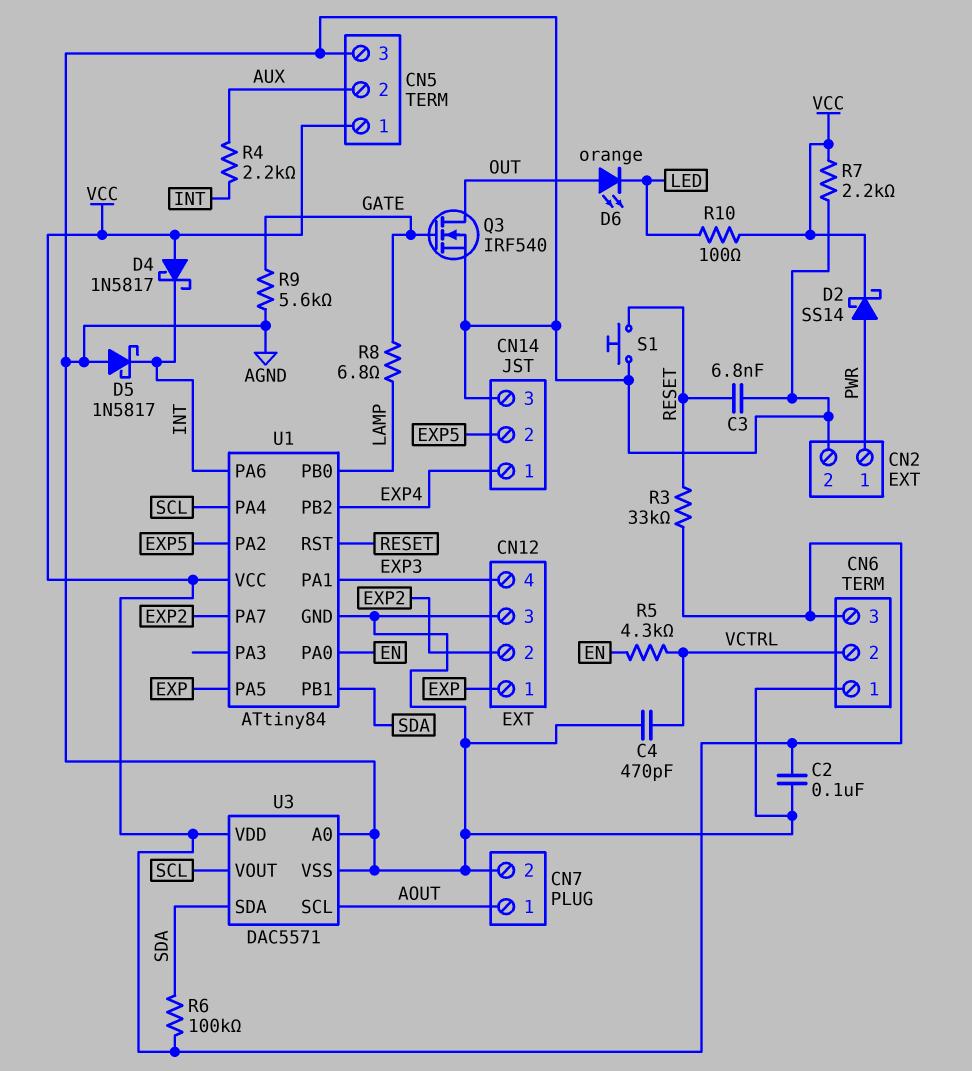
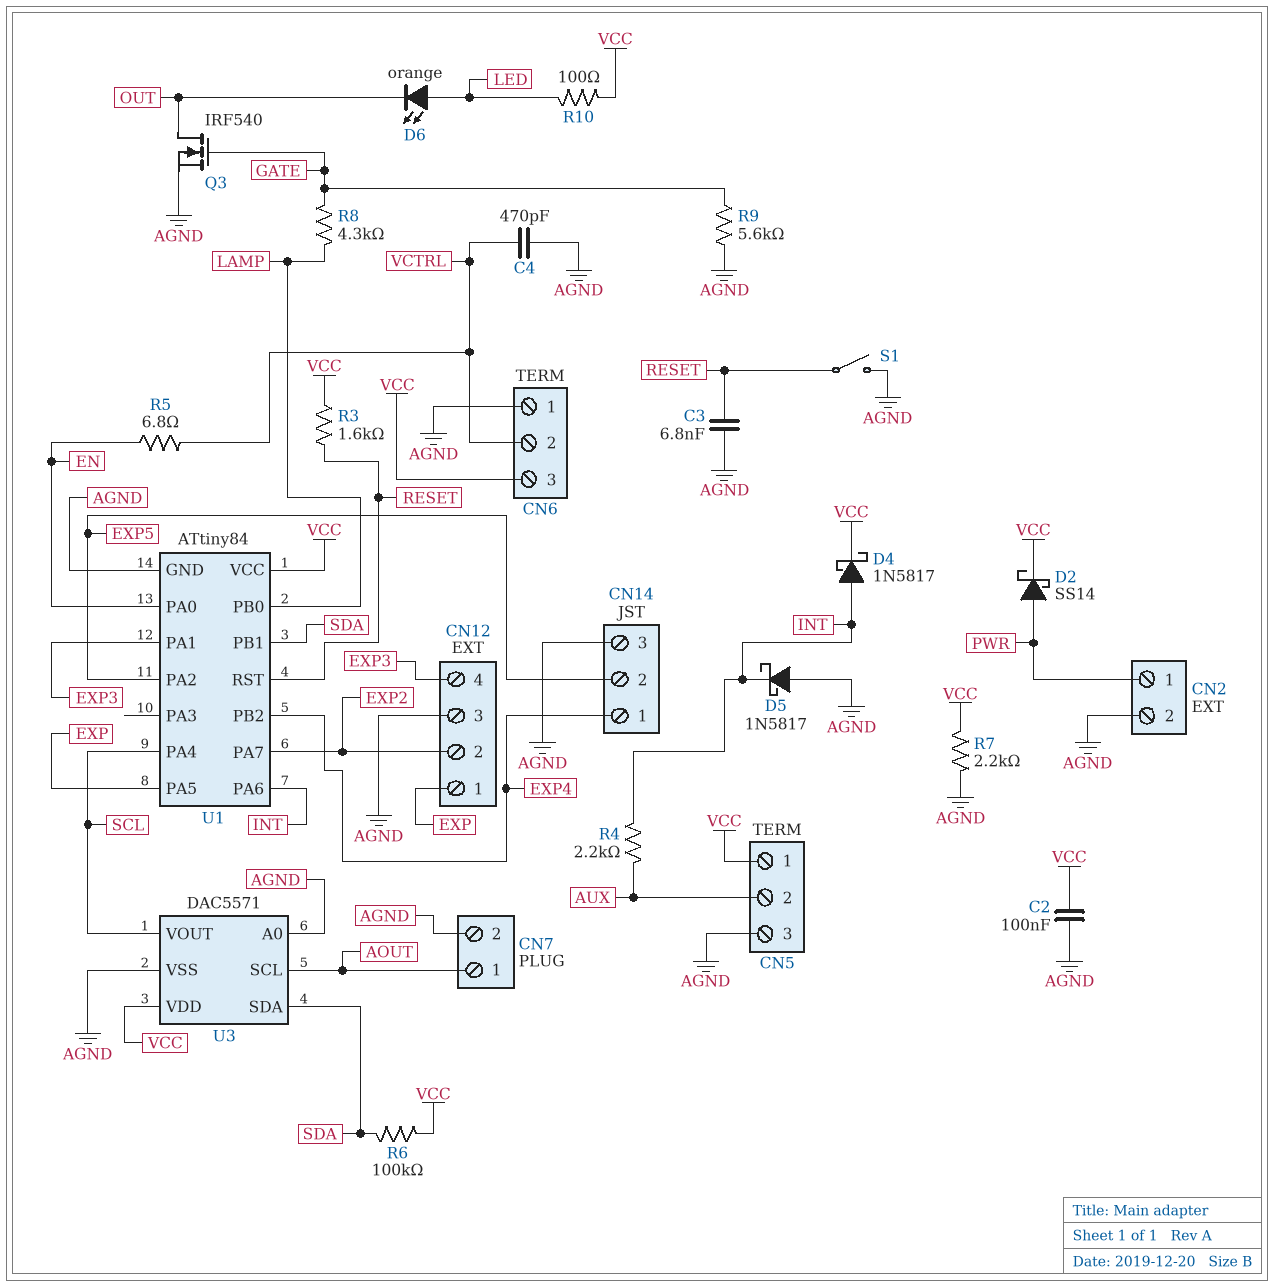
D4: schottky 1N5817 (A VCC, K INT) -> schottky 1N5817 (A INT, K VCC)
D6: LED orange (A OUT, K LED) -> LED orange (A LED, K OUT)
R3: 33k (RESET, VCC) -> 1.6k (RESET, VCC)
R5: 4.3k (EN, VCTRL) -> 6.8 (EN, VCTRL)
R8: 6.8 (GATE, LAMP) -> 4.3k (GATE, LAMP)
S1: button (AGND, RESET) -> switch (AGND, RESET)

